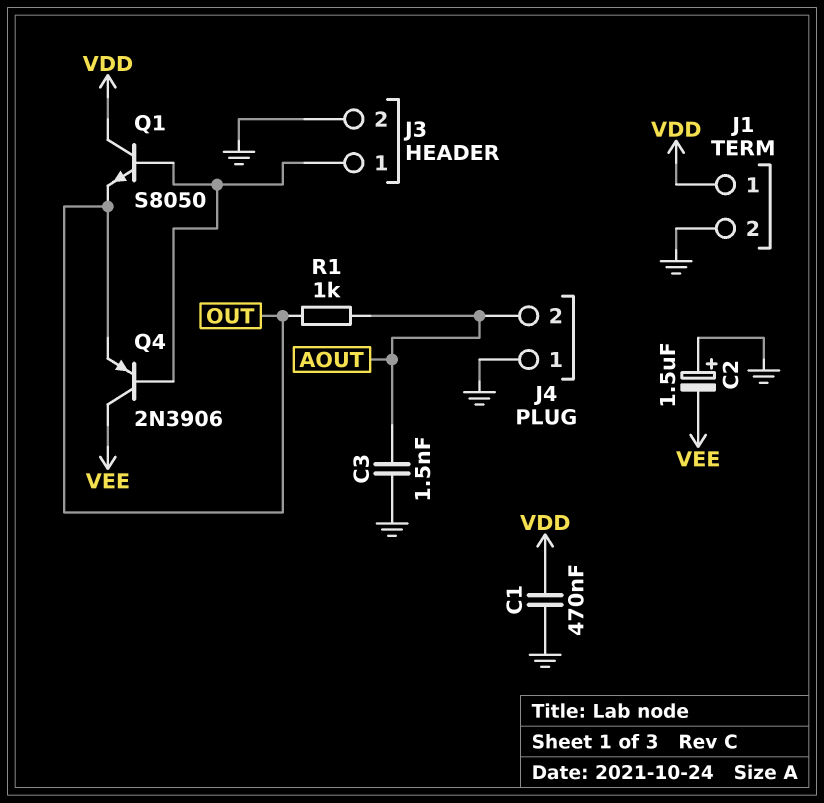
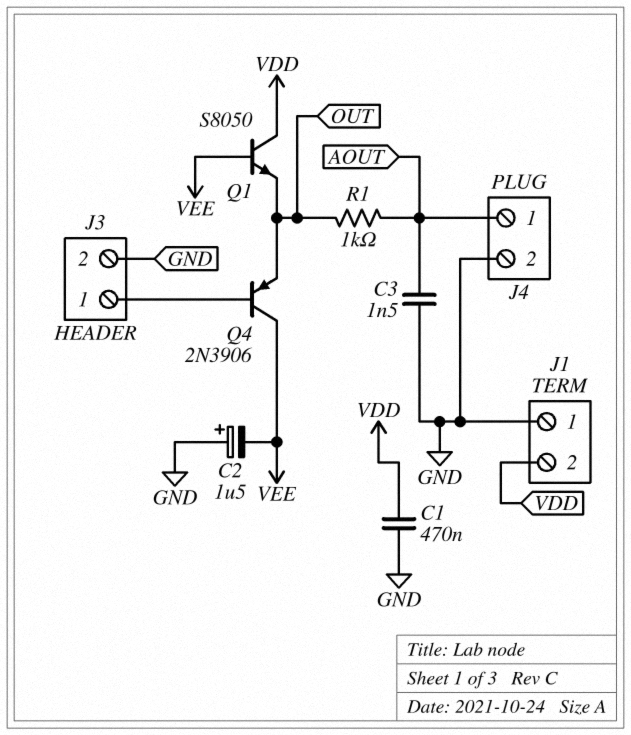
J1 pin 1: VDD -> GND
J1 pin 2: GND -> VDD
J4 pin 1: GND -> AOUT
J4 pin 2: AOUT -> GND
Q1: NPN S8050 (B J3/1, C VDD, E OUT) -> NPN S8050 (B VEE, C VDD, E OUT)

